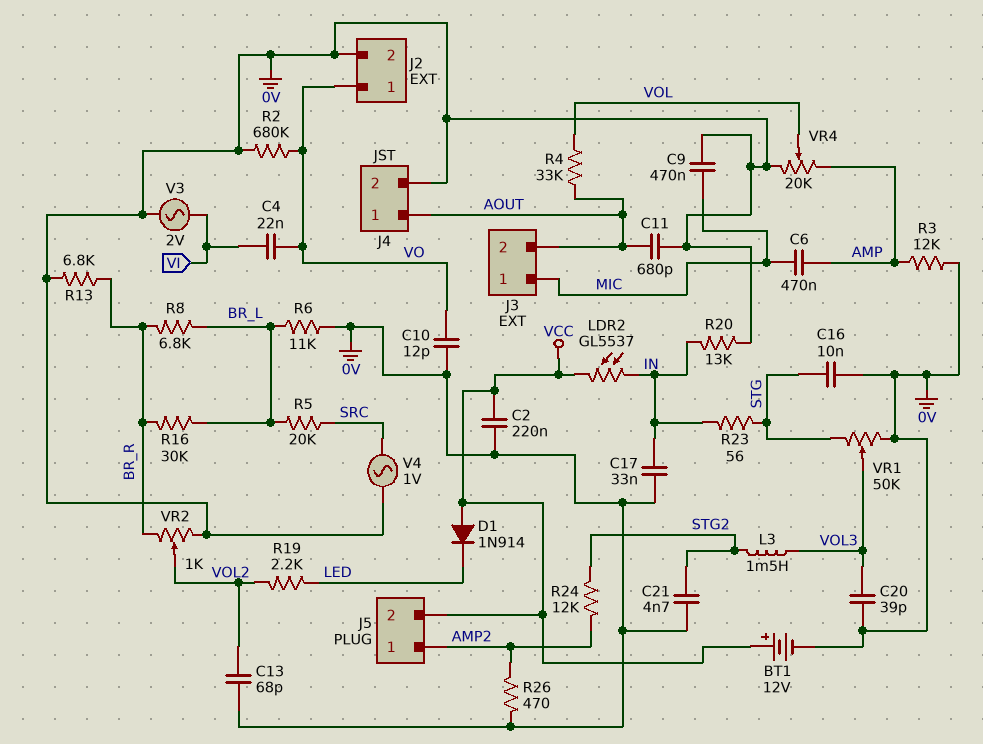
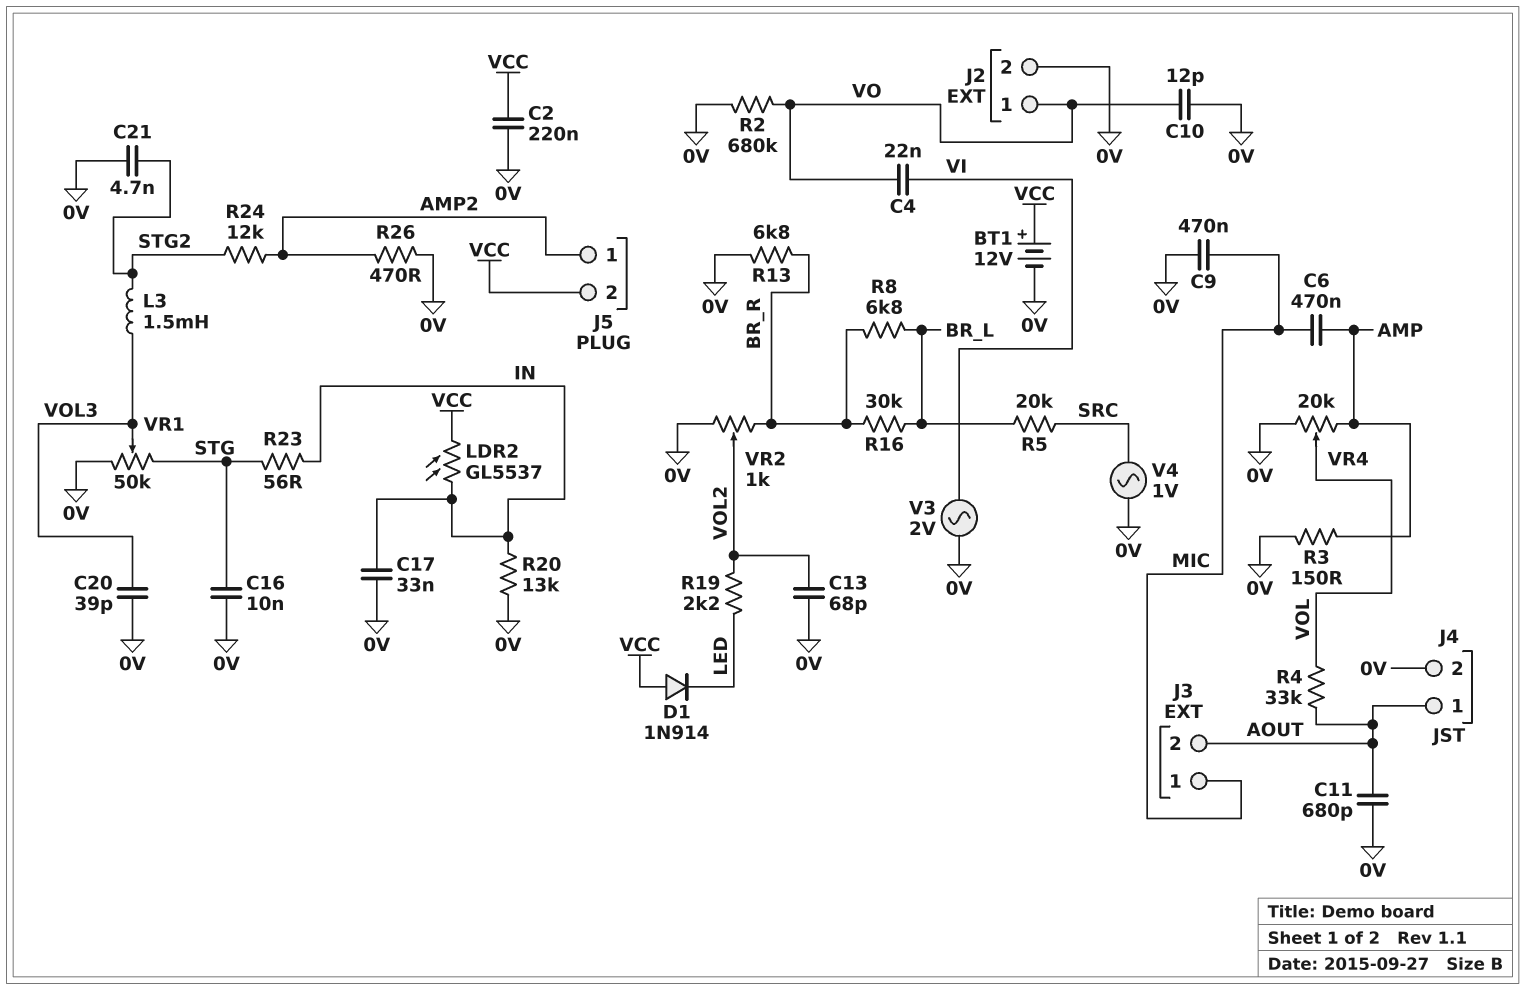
R3: 12k (0V, AMP) -> 150 (0V, AMP)
R6: 11k (0V, BR_L) -> none

